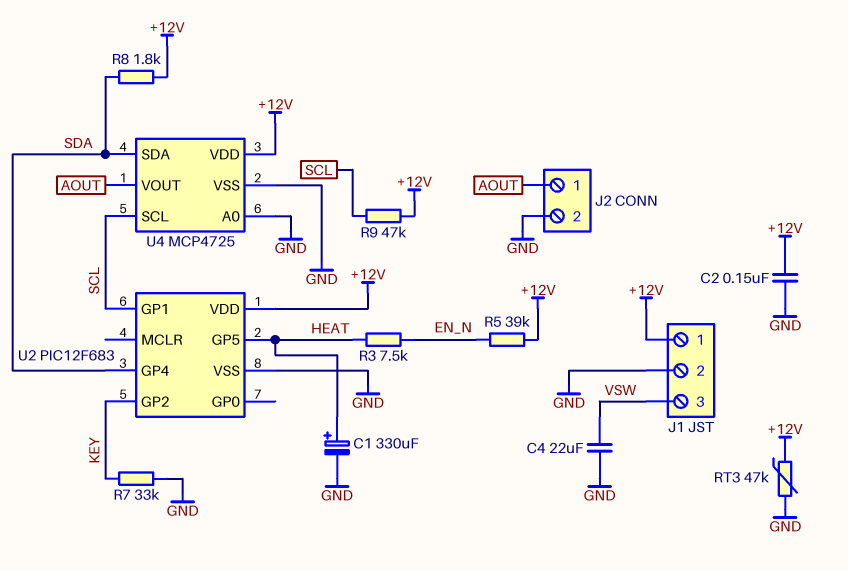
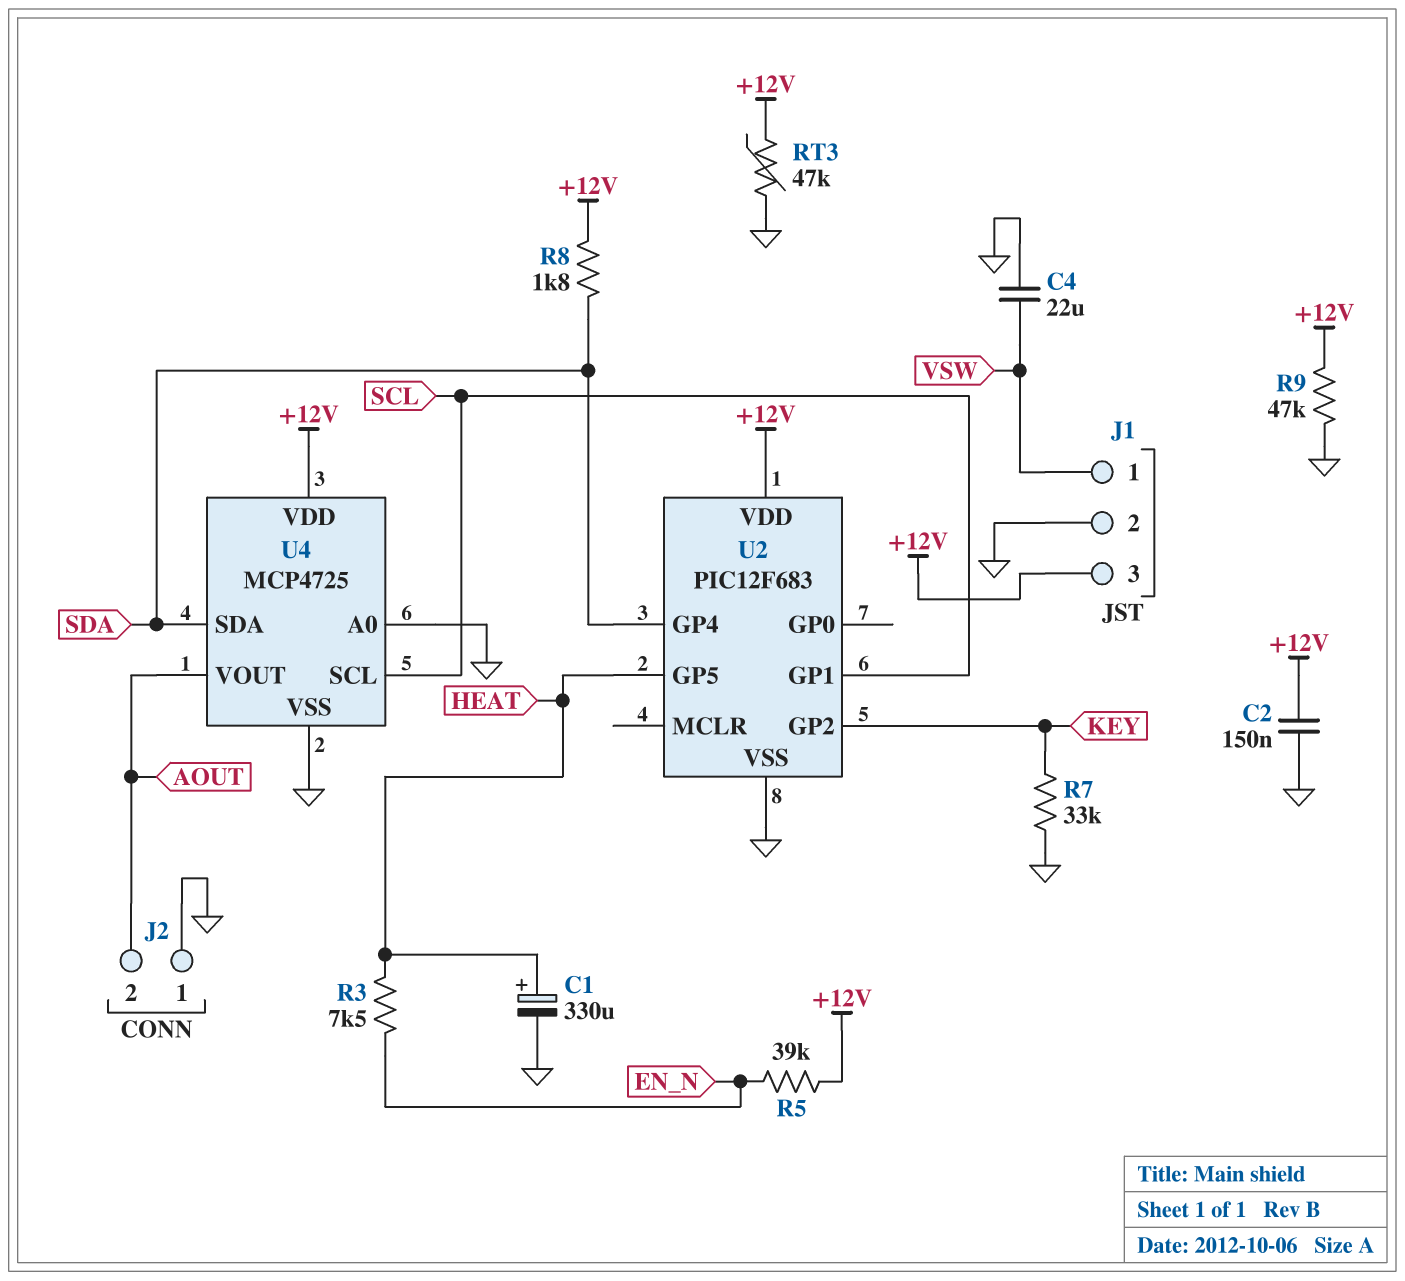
J1 pin 1: +12V -> VSW
J1 pin 3: VSW -> +12V
J2 pin 1: AOUT -> GND
J2 pin 2: GND -> AOUT
R9: 47k (+12V, SCL) -> 47k (+12V, GND)

